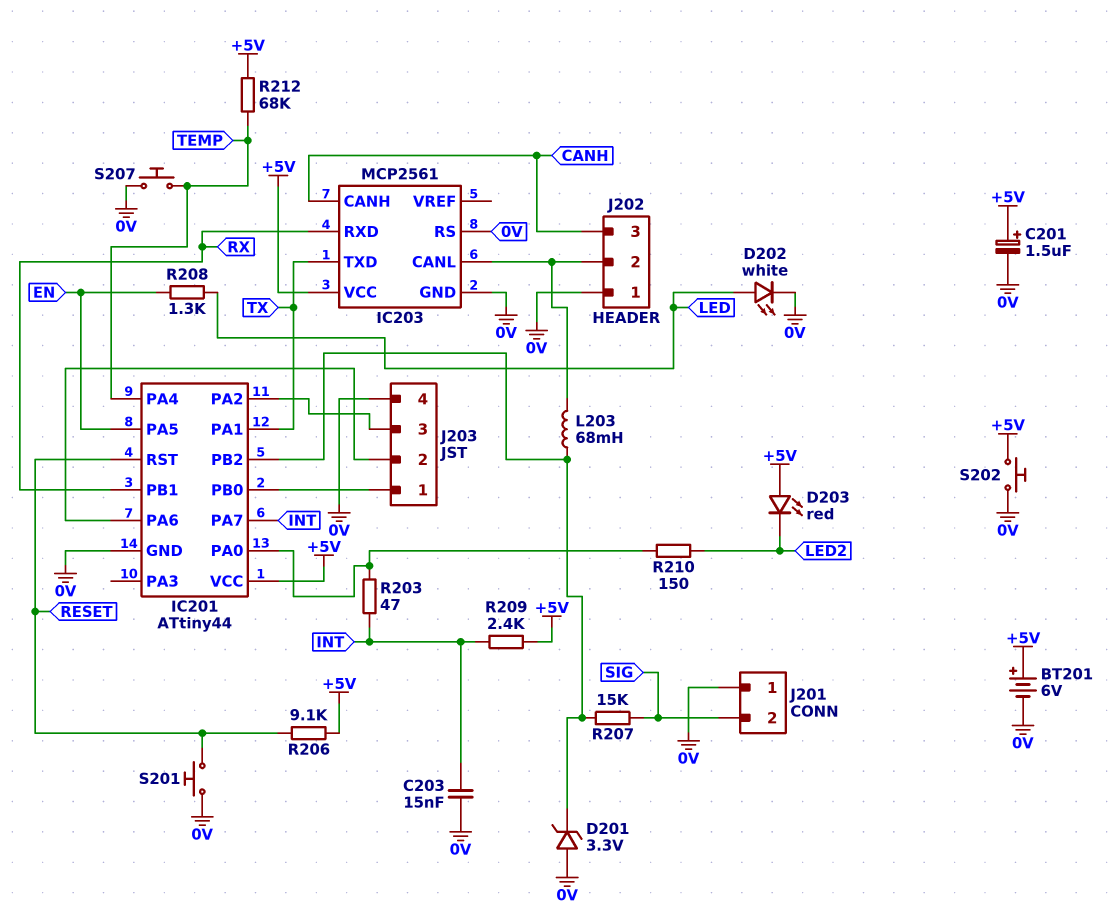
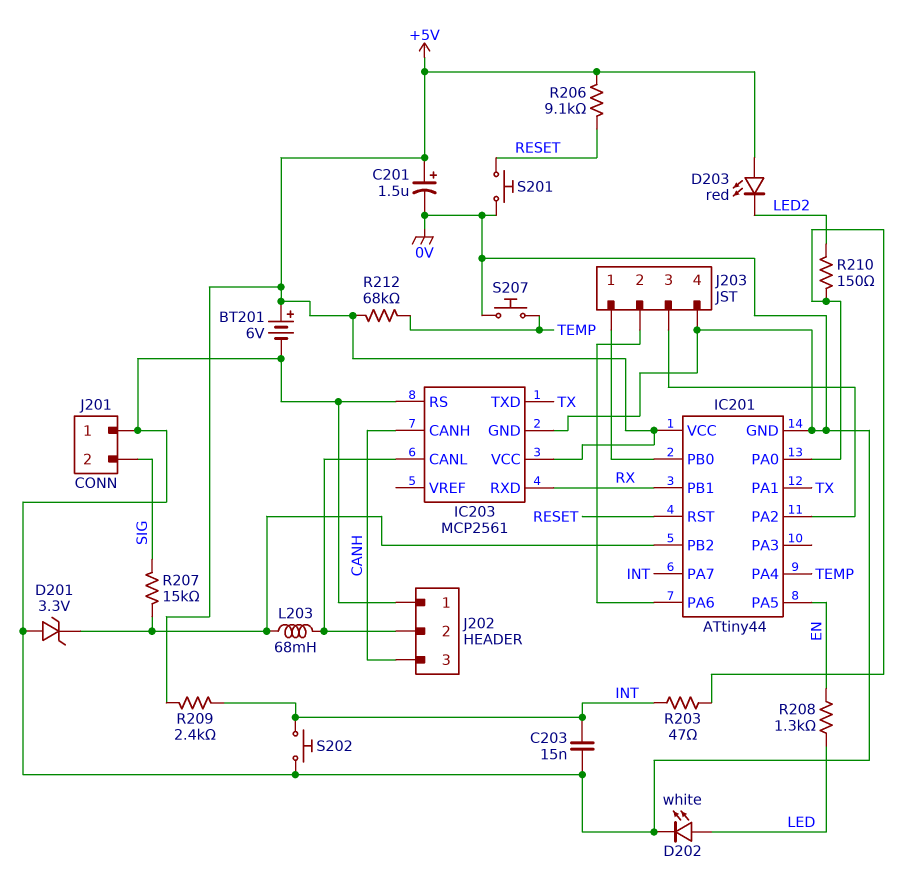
S202: button (+5V, 0V) -> button (0V, INT)

